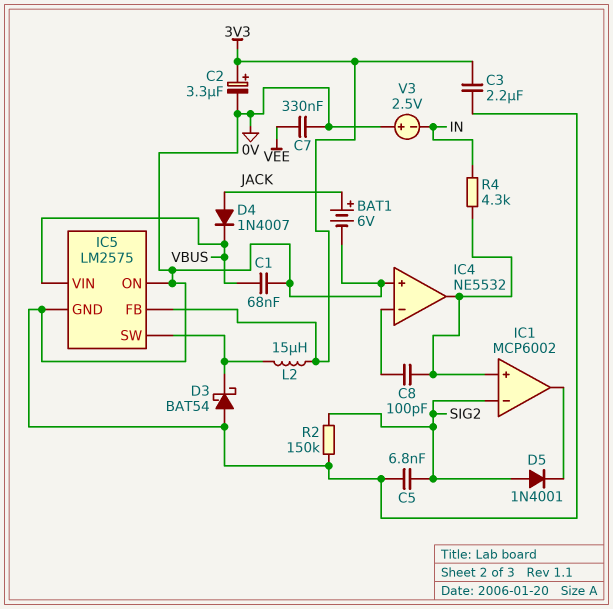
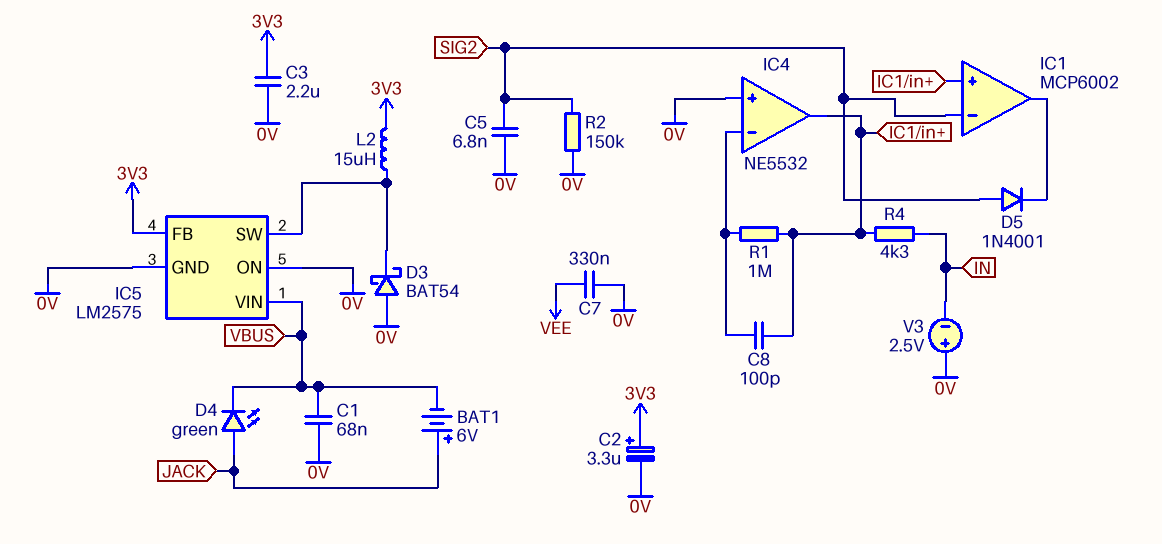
BAT1: 6V (plus JACK, minus 0V) -> 6V (plus JACK, minus VBUS)
D4: diode 1N4007 (A JACK, K VBUS) -> LED green (A JACK, K VBUS)
R1: none -> 1M (IC1/in+, IC4/in-)

